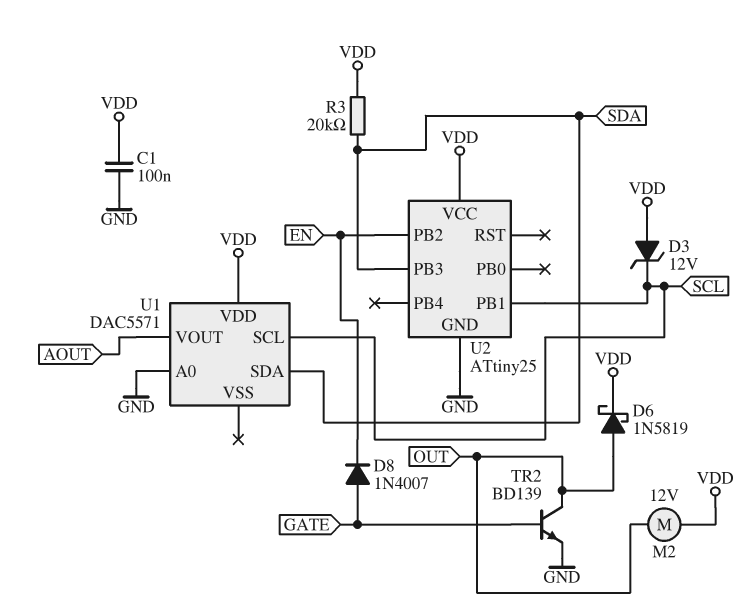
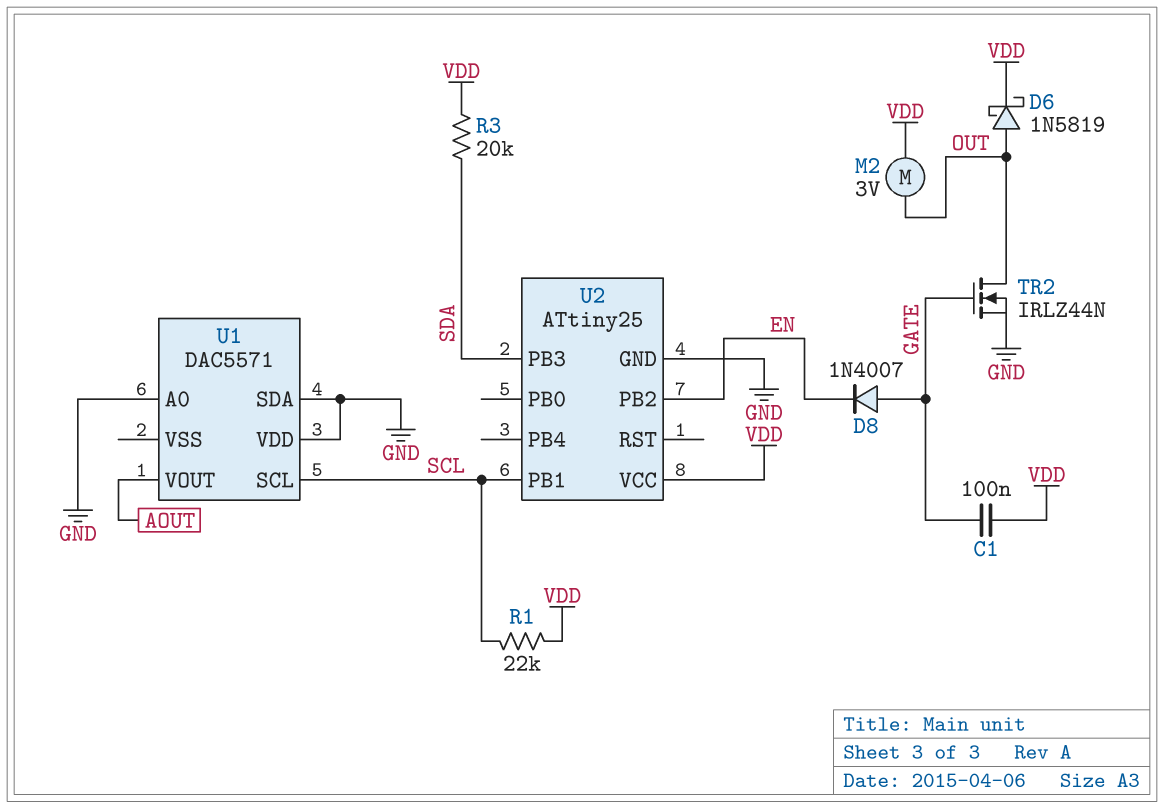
C1: 100nF (GND, VDD) -> 100nF (GATE, VDD)
D3: zener 12V (A VDD, K SCL) -> none
M2: motor 12V (OUT, VDD) -> motor 3V (OUT, VDD)
R1: none -> 22k (SCL, VDD)
TR2: NPN BD139 (B GATE, C OUT, E GND) -> NMOS IRLZ44N (G GATE, D OUT, S GND)
U1 pin SDA: SDA -> GND
U1 pin VDD: VDD -> GND

